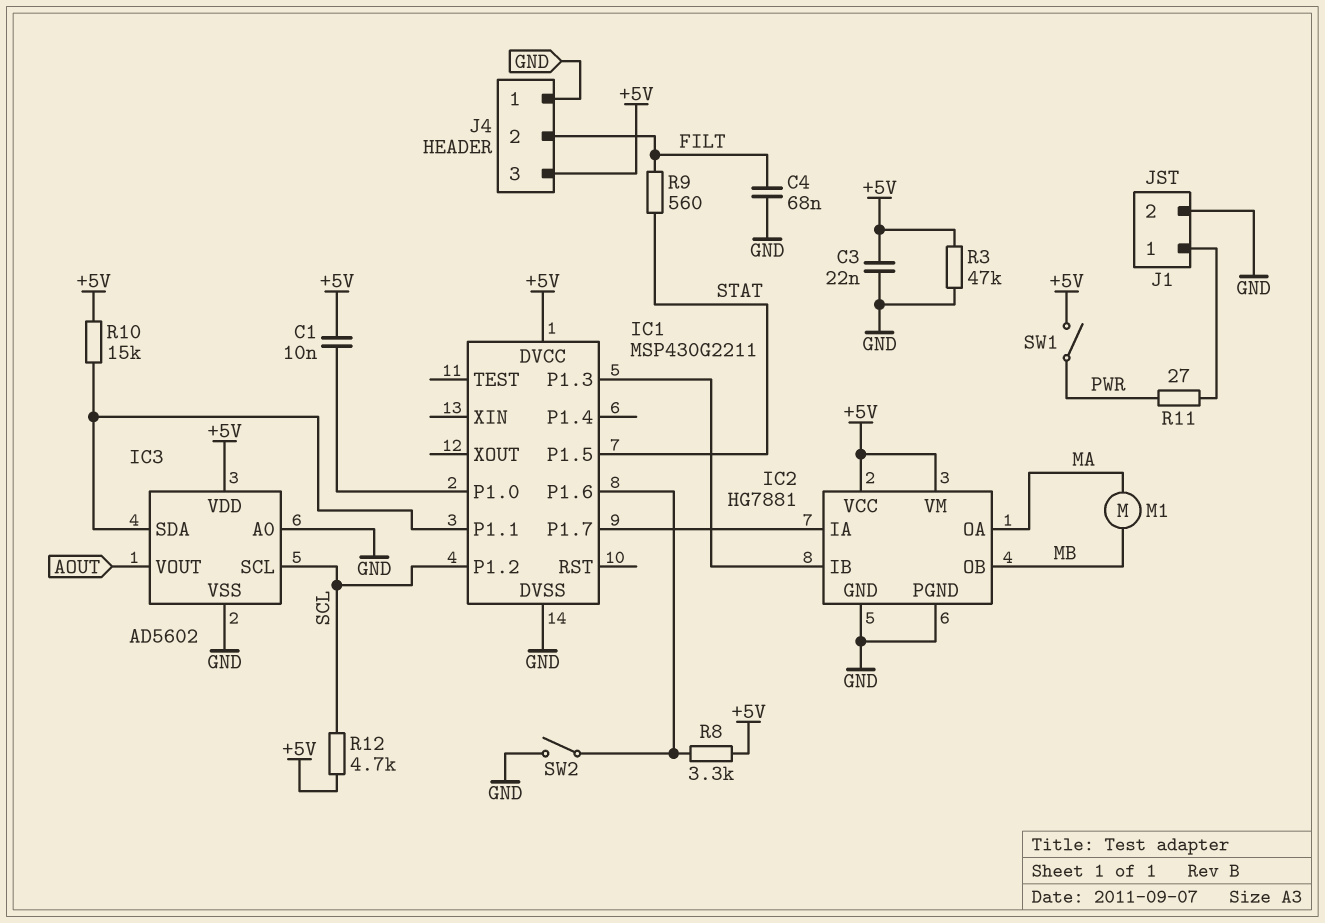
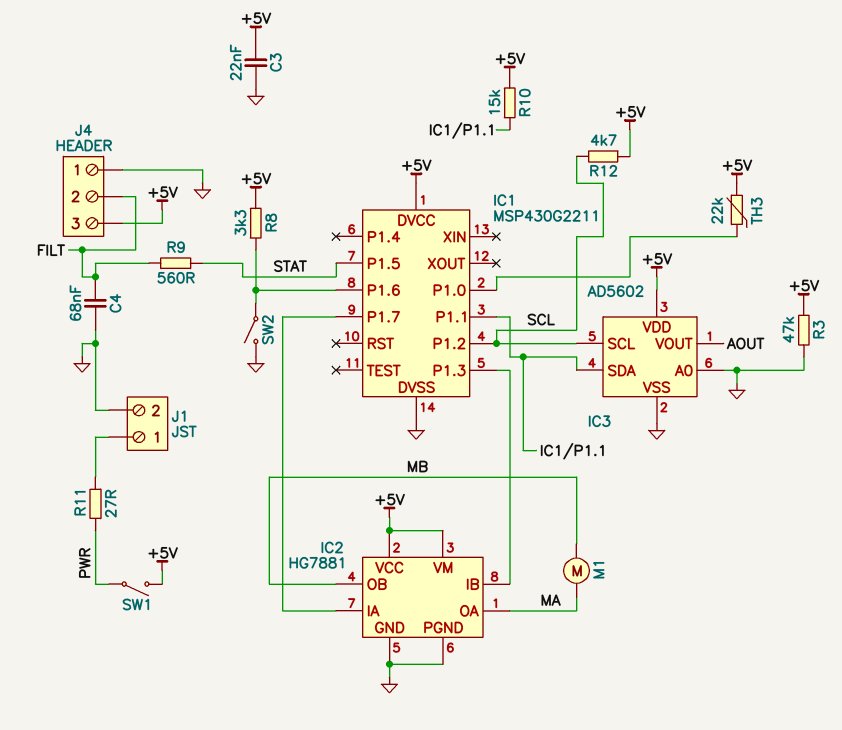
C1: 10nF (+5V, IC1/P1.0) -> none
TH3: none -> 22k (+5V, IC1/P1.0)

